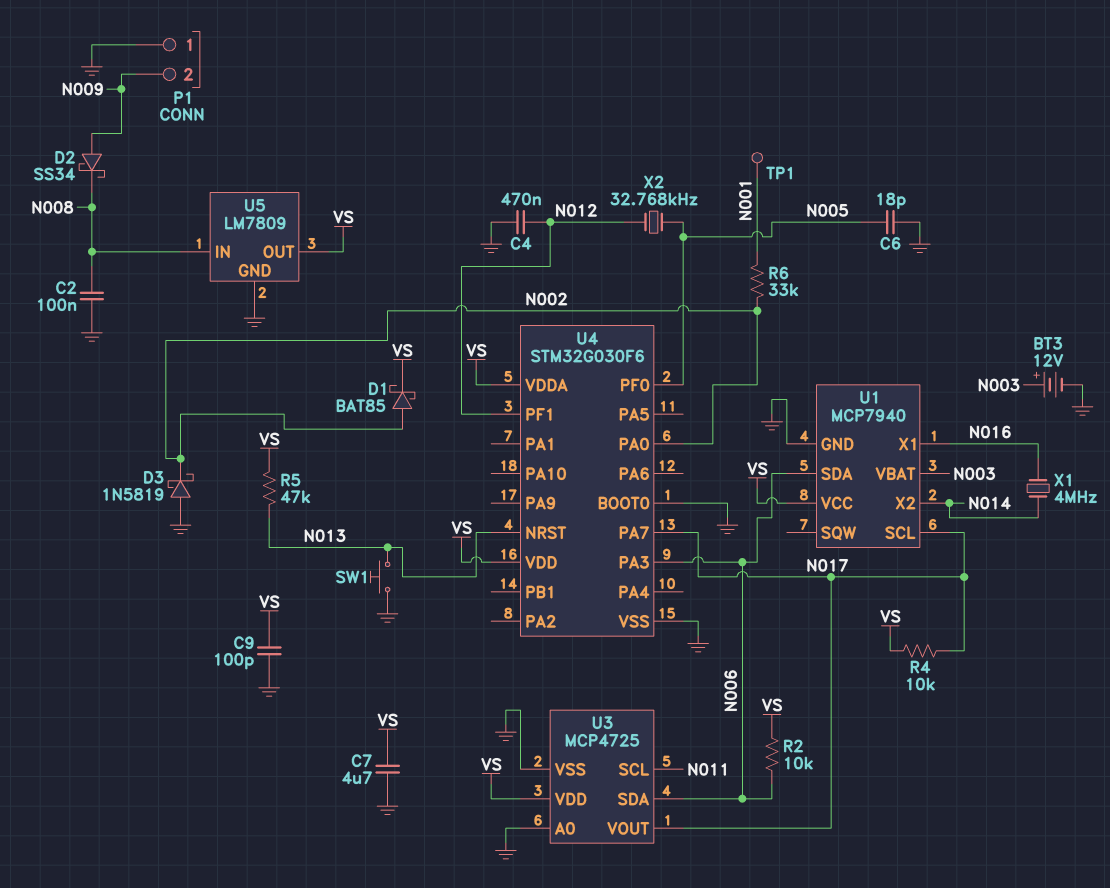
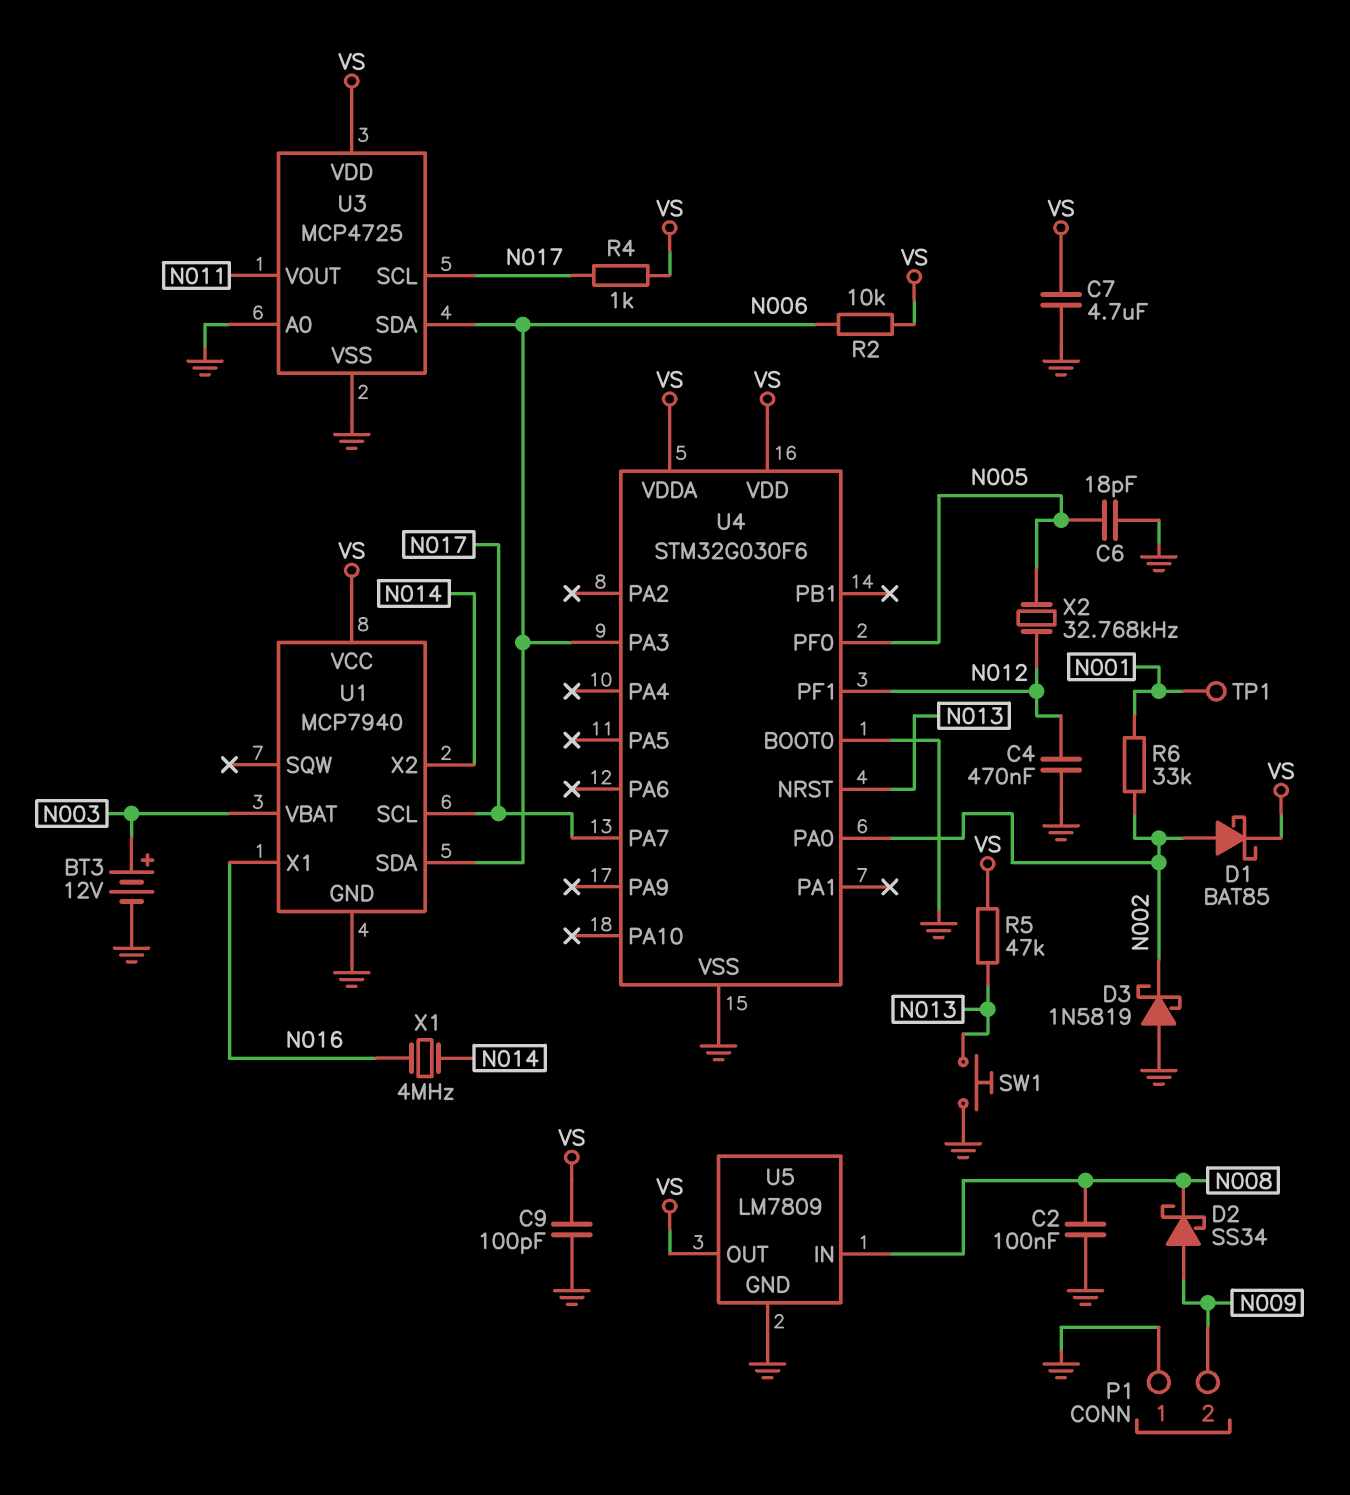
R4: 10k (N017, VS) -> 1k (N017, VS)
U3 pin SCL: N011 -> N017
U3 pin VOUT: N017 -> N011

